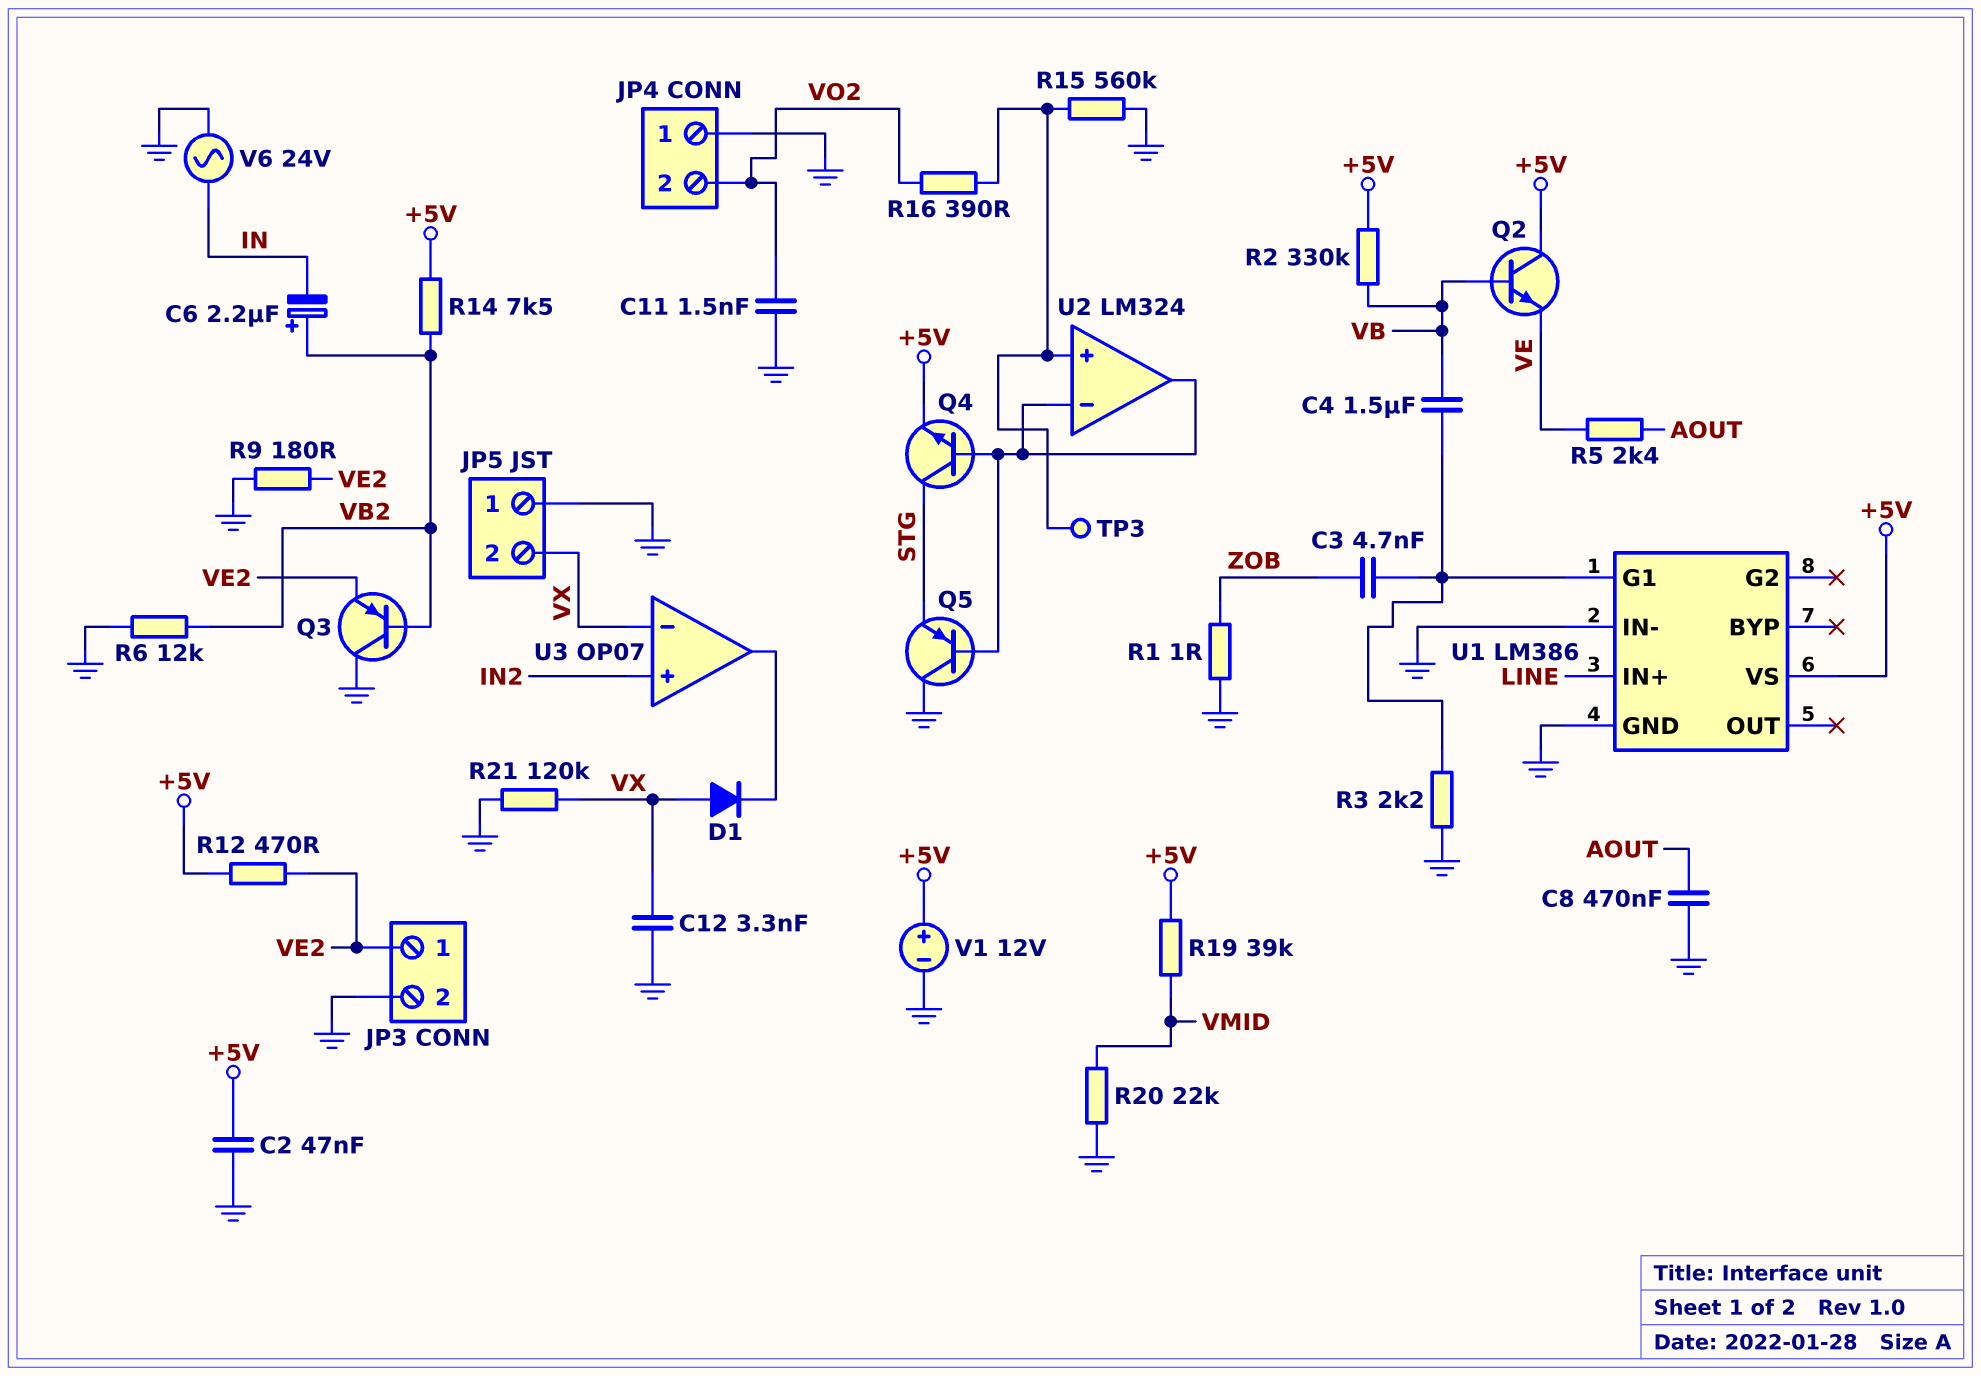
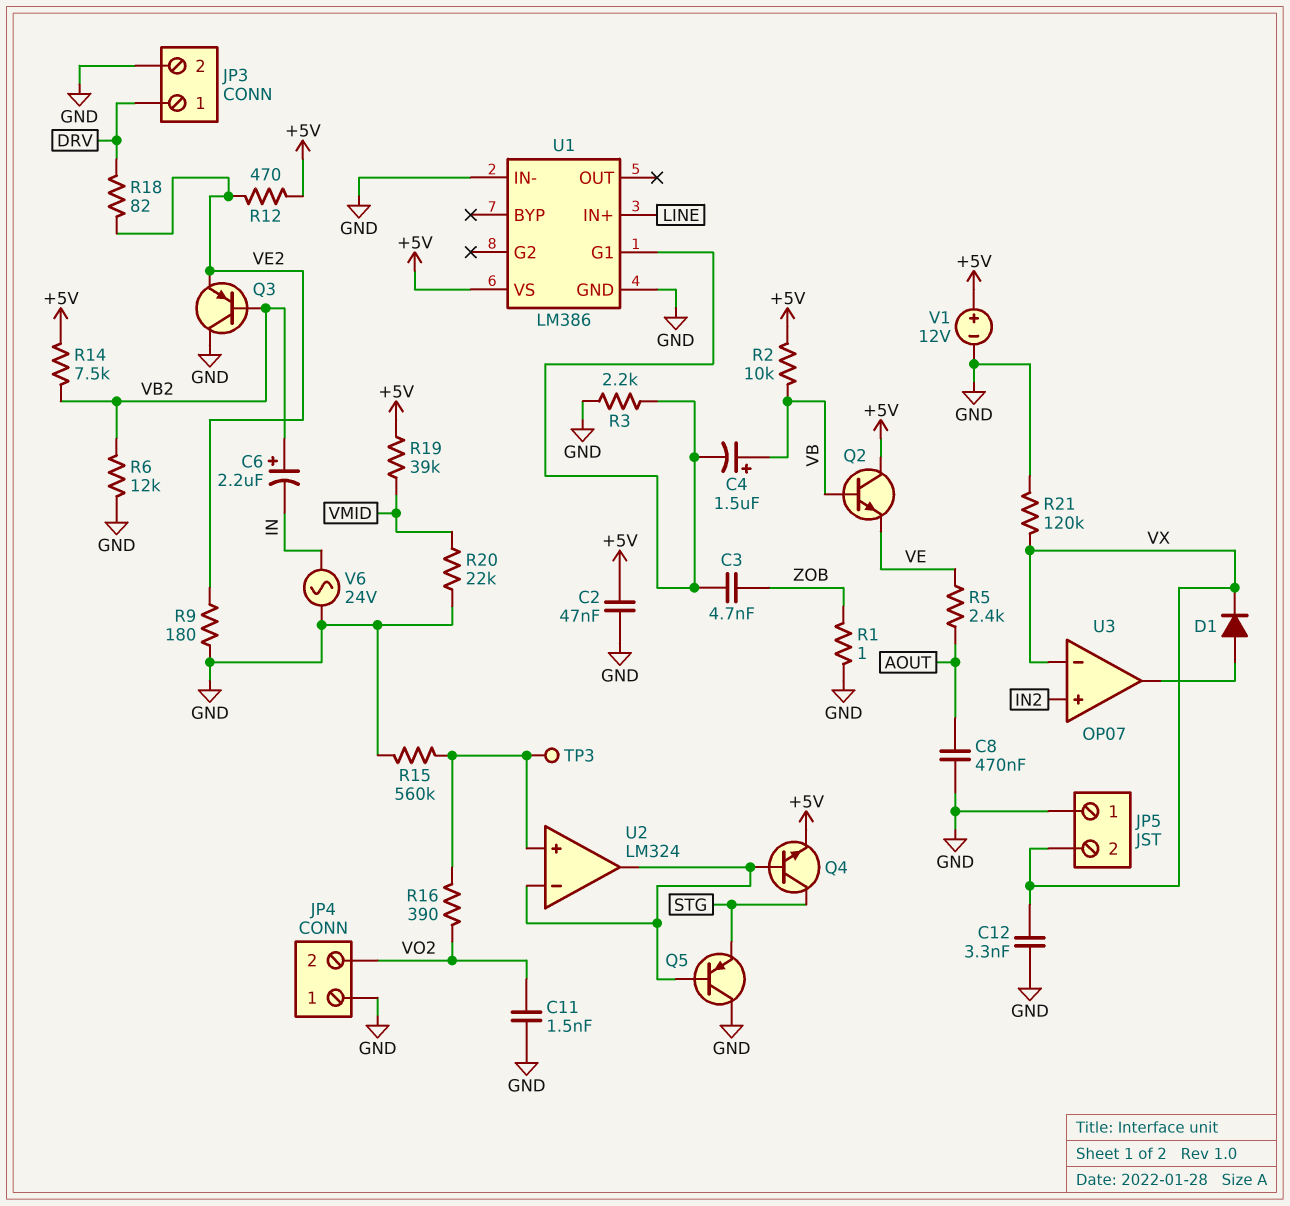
C4: 1.5uF (U1/G1, VB) -> 1.5uF (plus VB, minus U1/G1)
D1: diode (A VX, K U3/out) -> diode (A U3/out, K VX)
JP3 pin 1: VE2 -> DRV
R2: 330k (+5V, VB) -> 10k (+5V, VB)
R18: none -> 82 (DRV, VE2)

